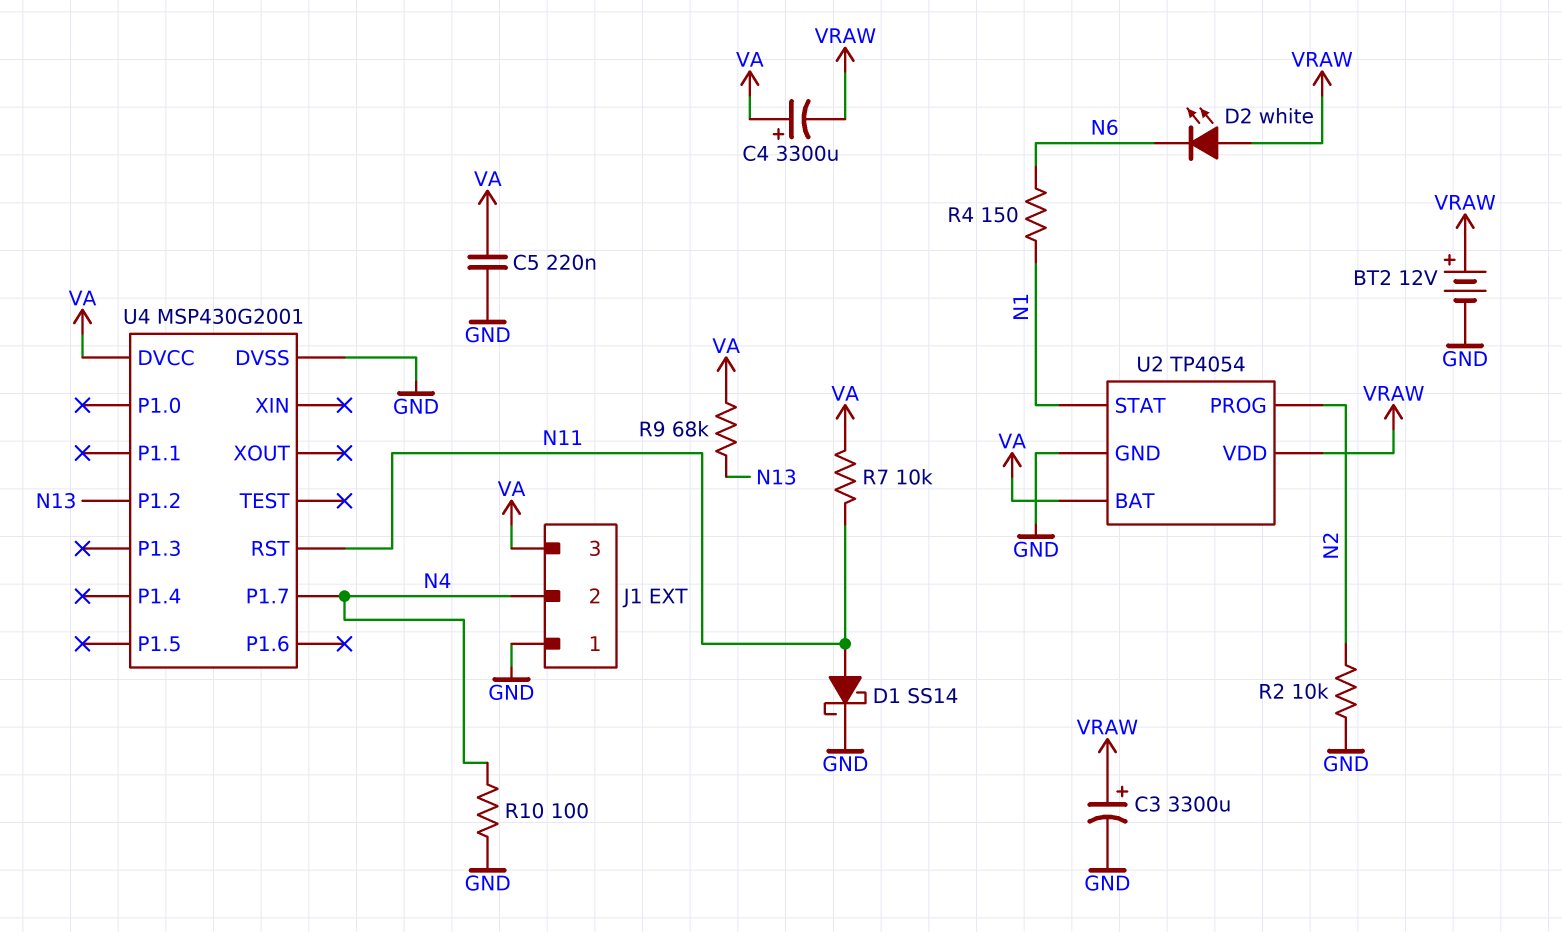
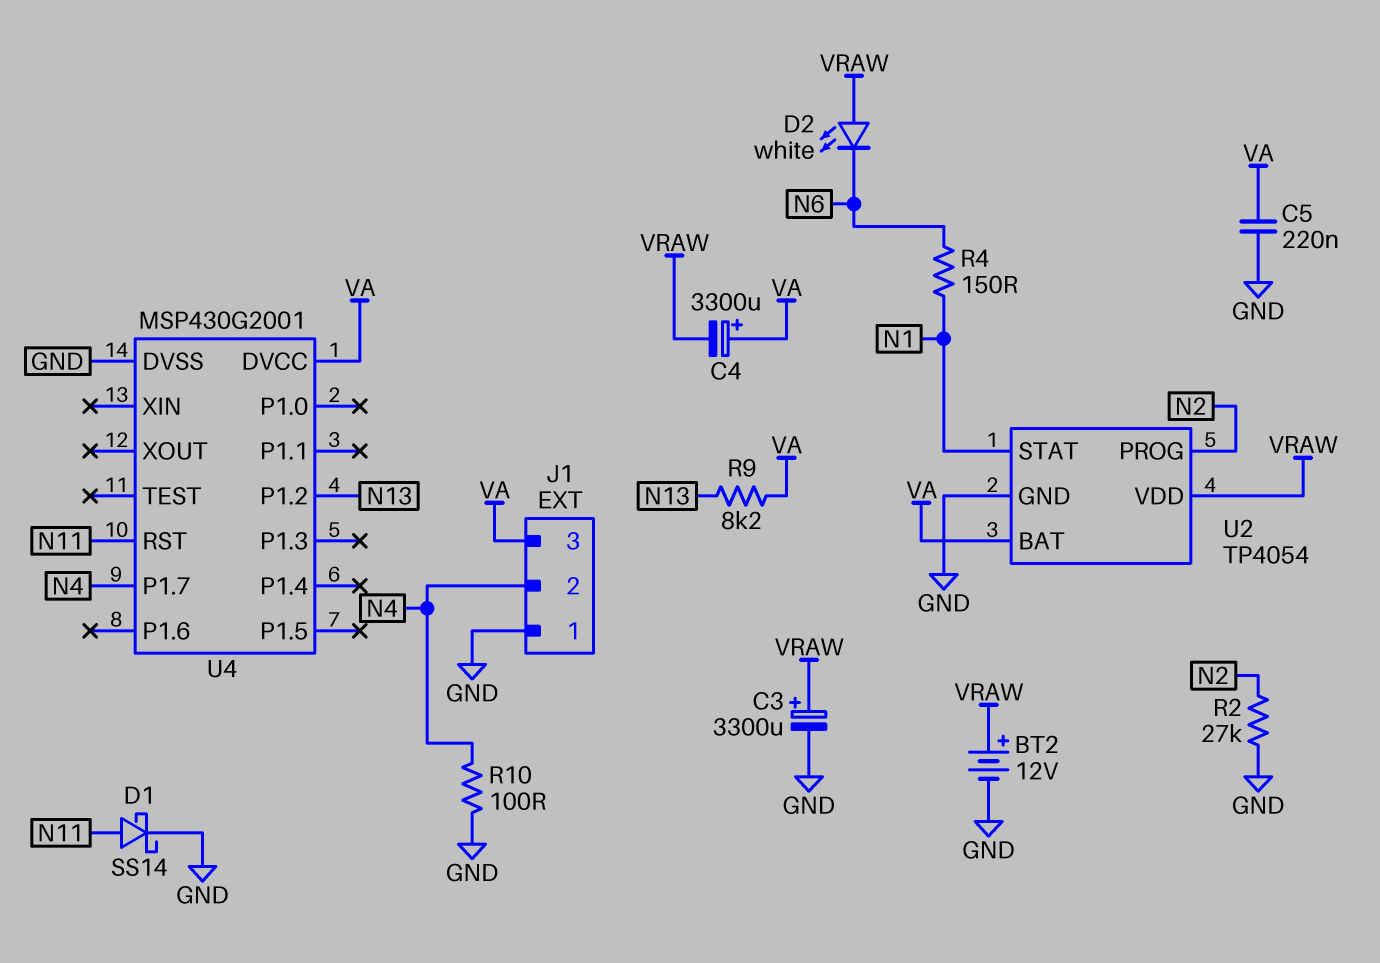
R2: 10k (GND, N2) -> 27k (GND, N2)
R7: 10k (N11, VA) -> none
R9: 68k (N13, VA) -> 8.2k (N13, VA)

